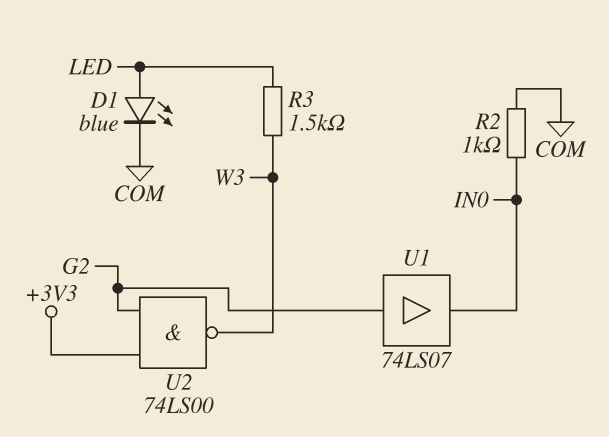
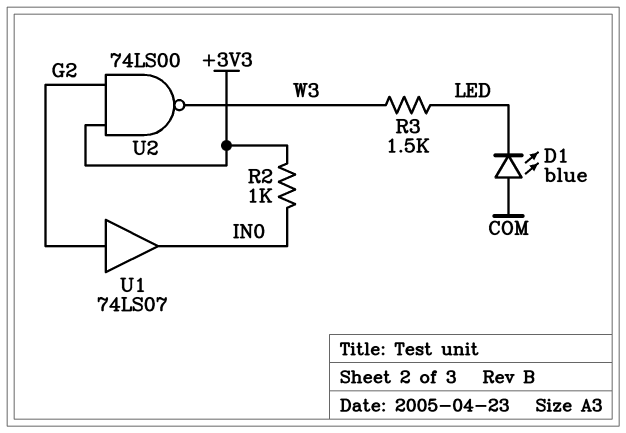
D1: LED blue (A LED, K COM) -> LED blue (A COM, K LED)
R2: 1k (COM, IN0) -> 1k (+3V3, IN0)

